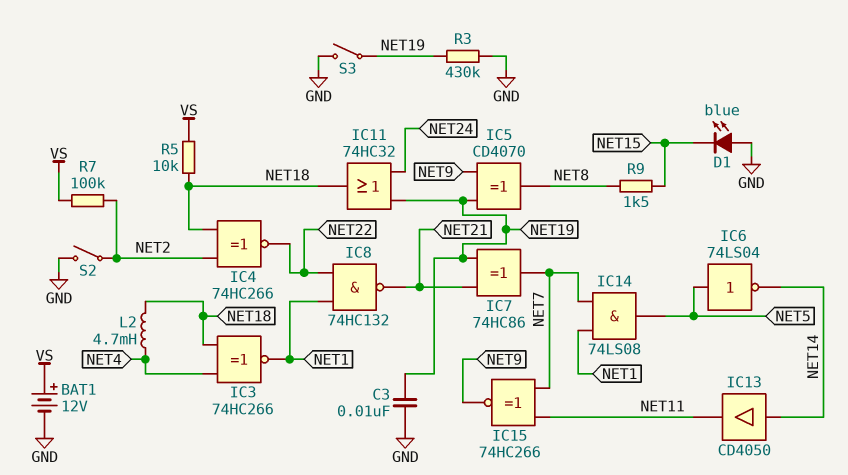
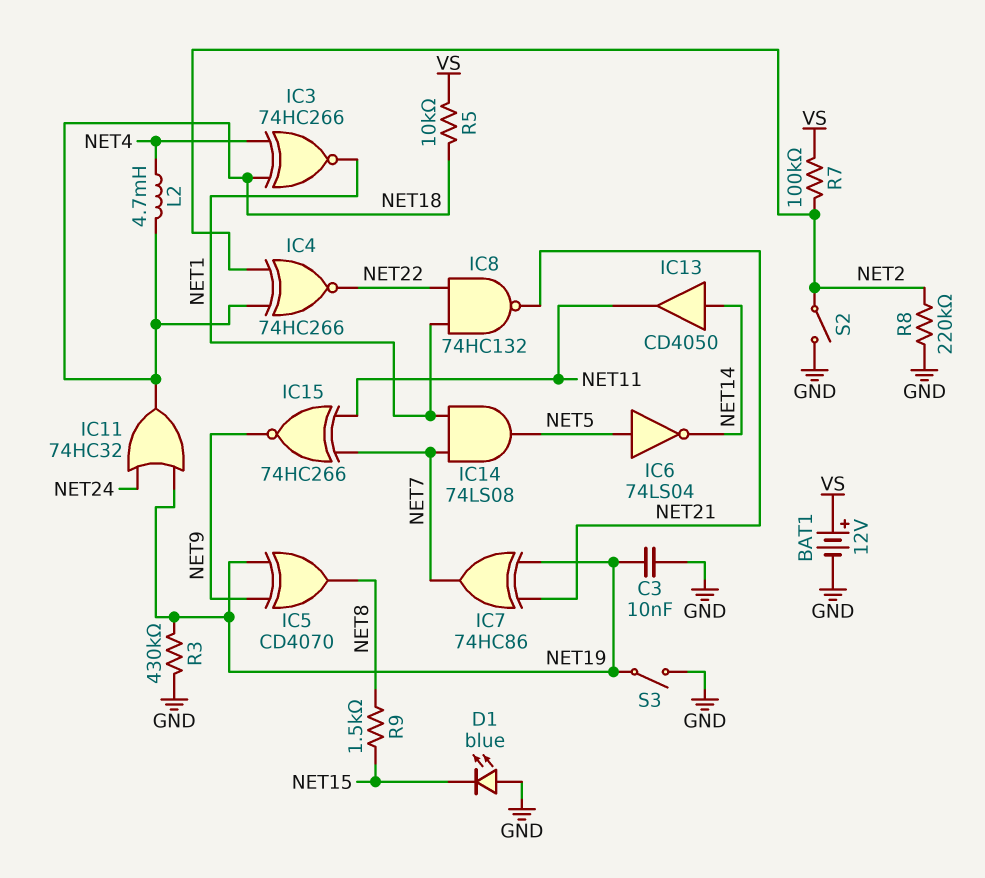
R8: none -> 220k (GND, NET2)

